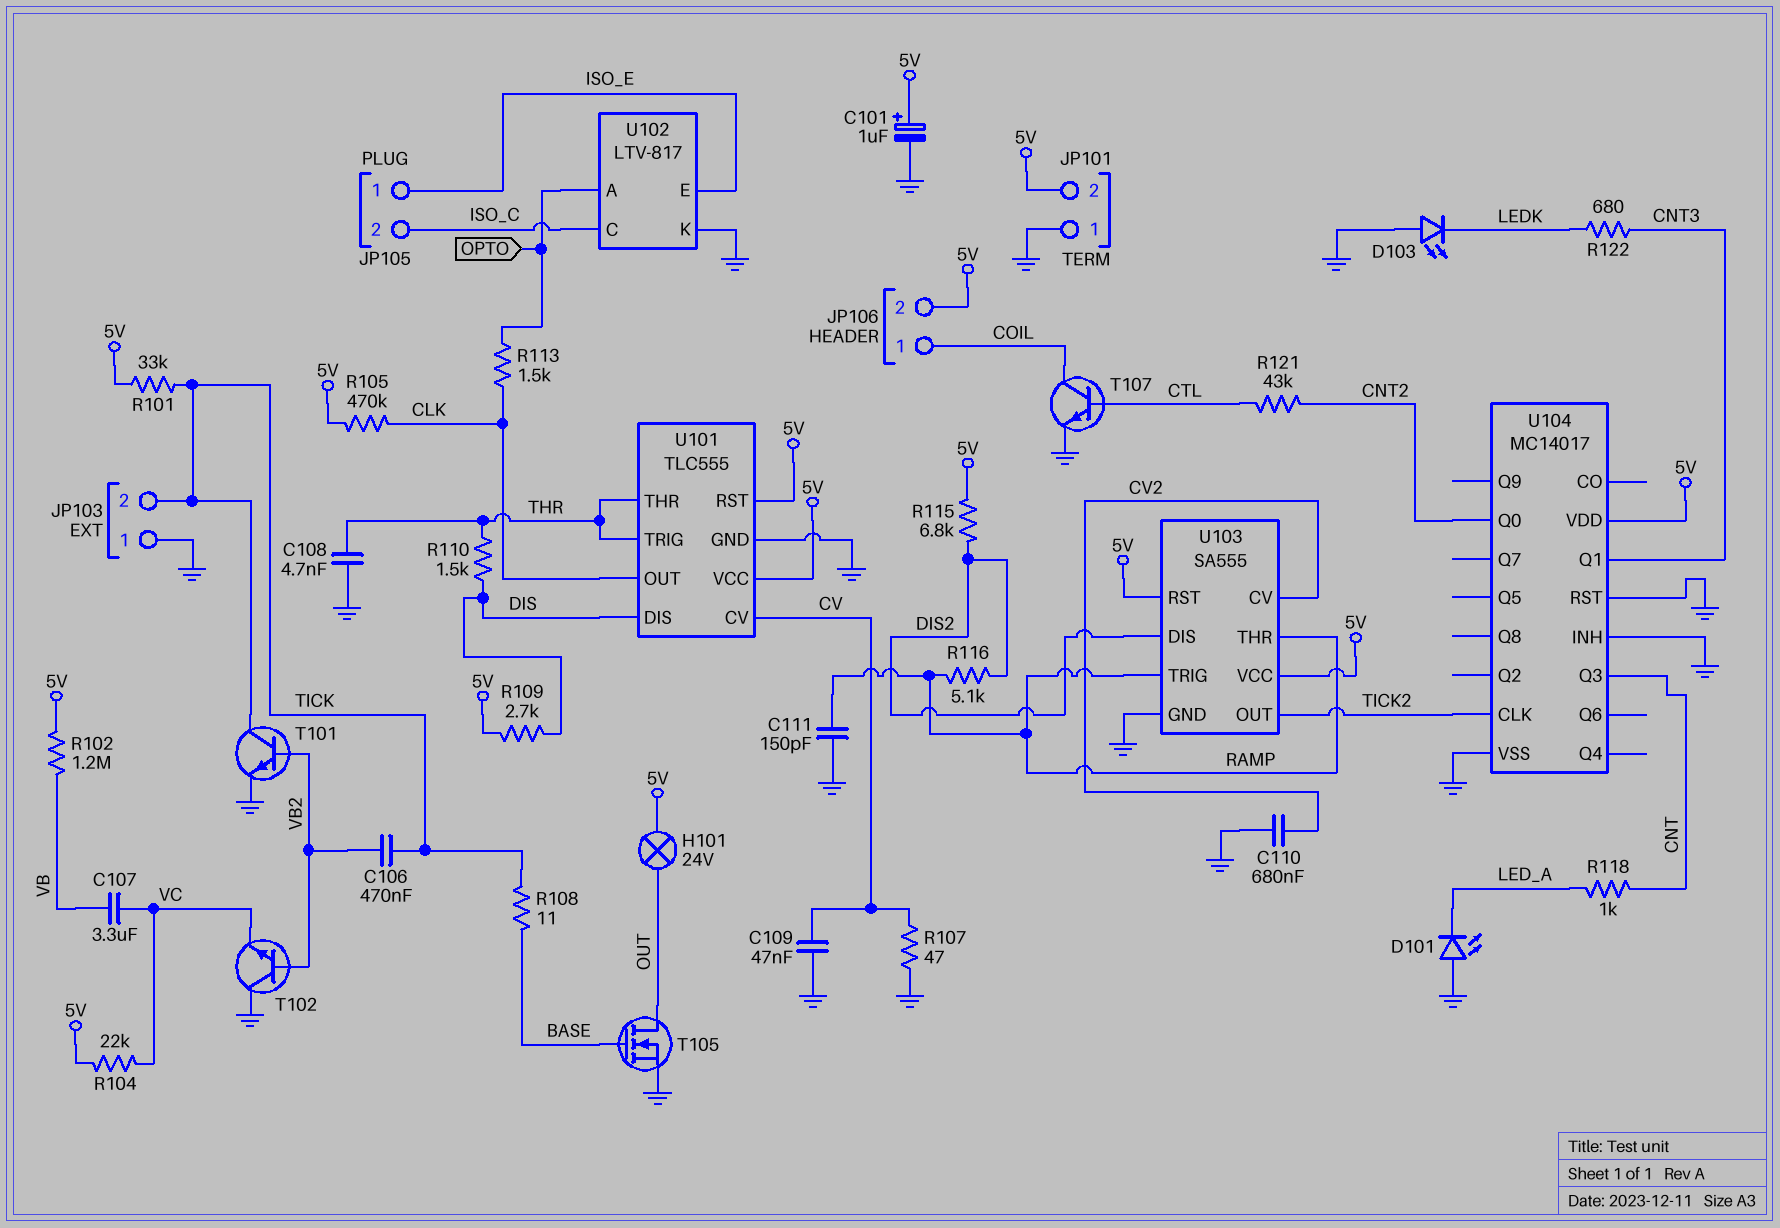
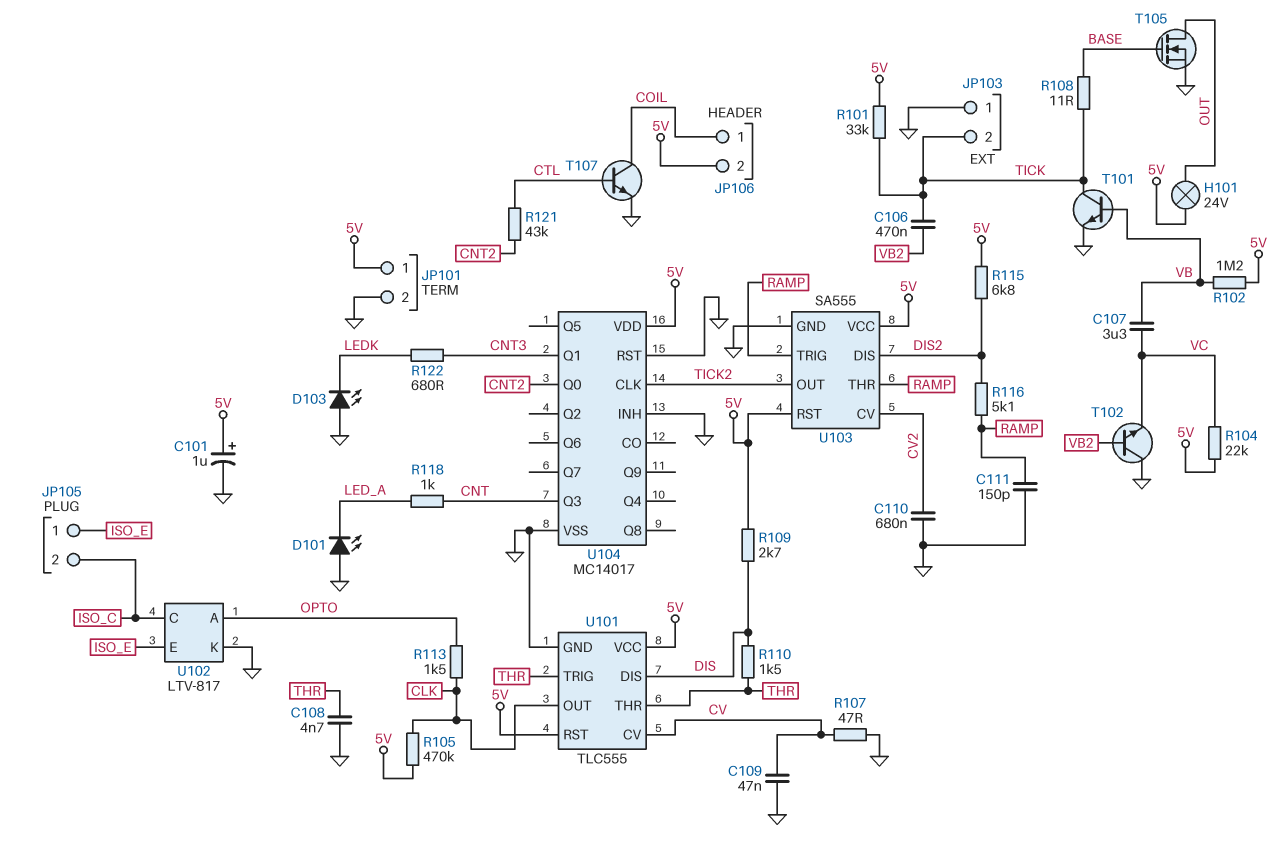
JP101 pin 1: GND -> 5V
JP101 pin 2: 5V -> GND
T101: NPN (B VB2, C TICK, E GND) -> NPN (B VB, C TICK, E GND)

